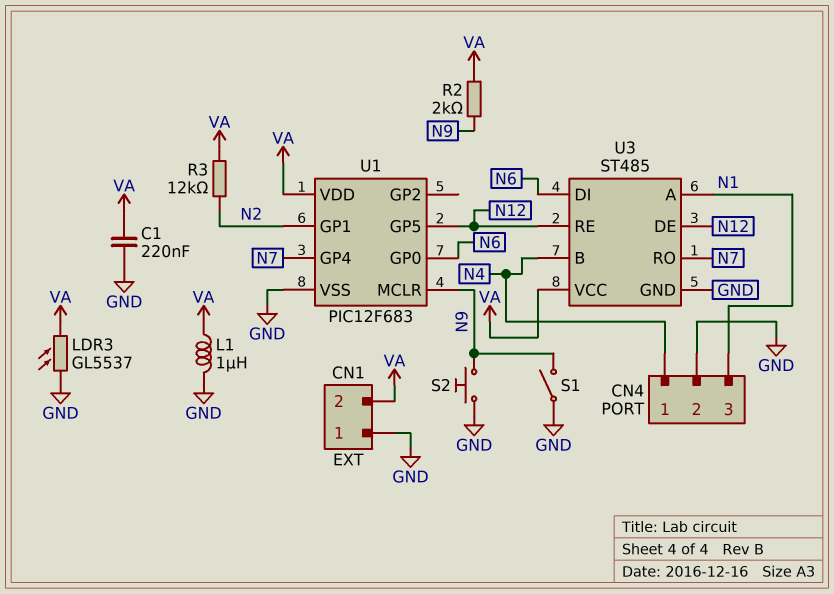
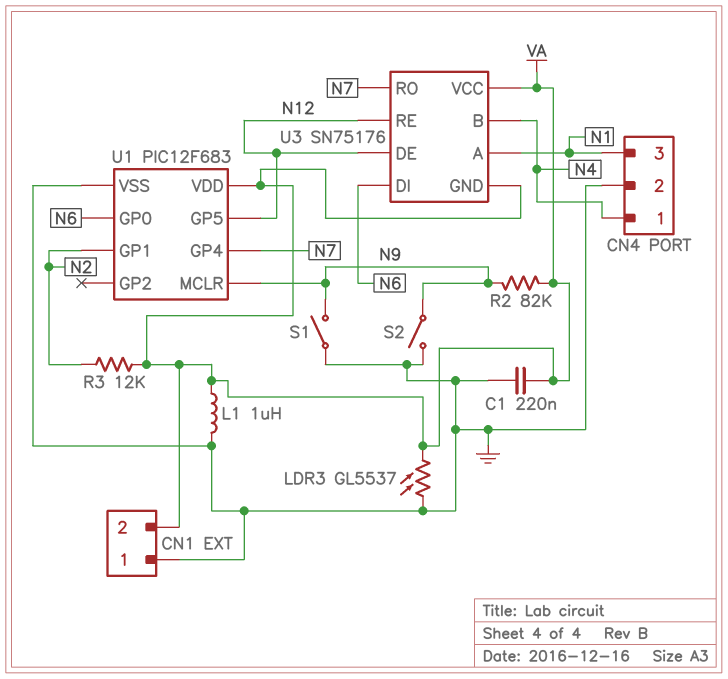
R2: 2k (N9, VA) -> 82k (N9, VA)
S2: button (GND, N9) -> switch (GND, N9)
U3: ST485 -> SN75176
U3 pin GND: GND -> VA

